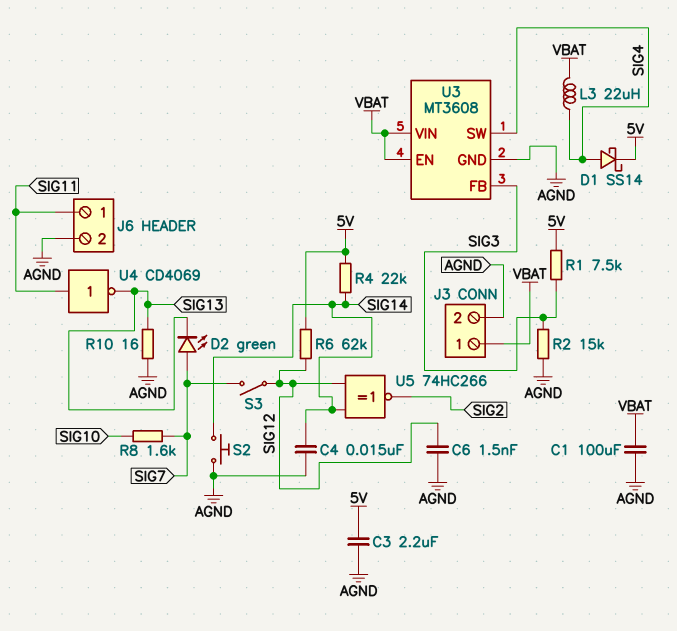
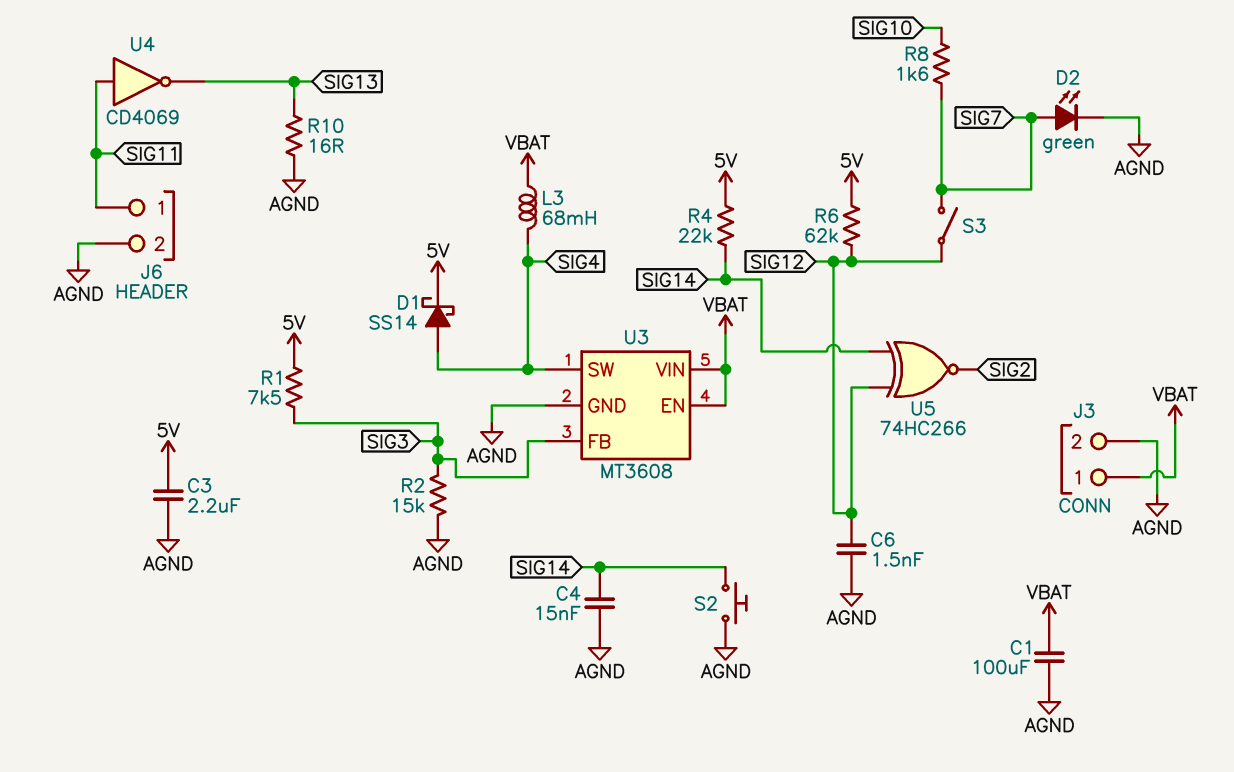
D2: LED green (A SIG7, K SIG13) -> LED green (A SIG7, K AGND)
L3: 22uH (SIG4, VBAT) -> 68mH (SIG4, VBAT)

